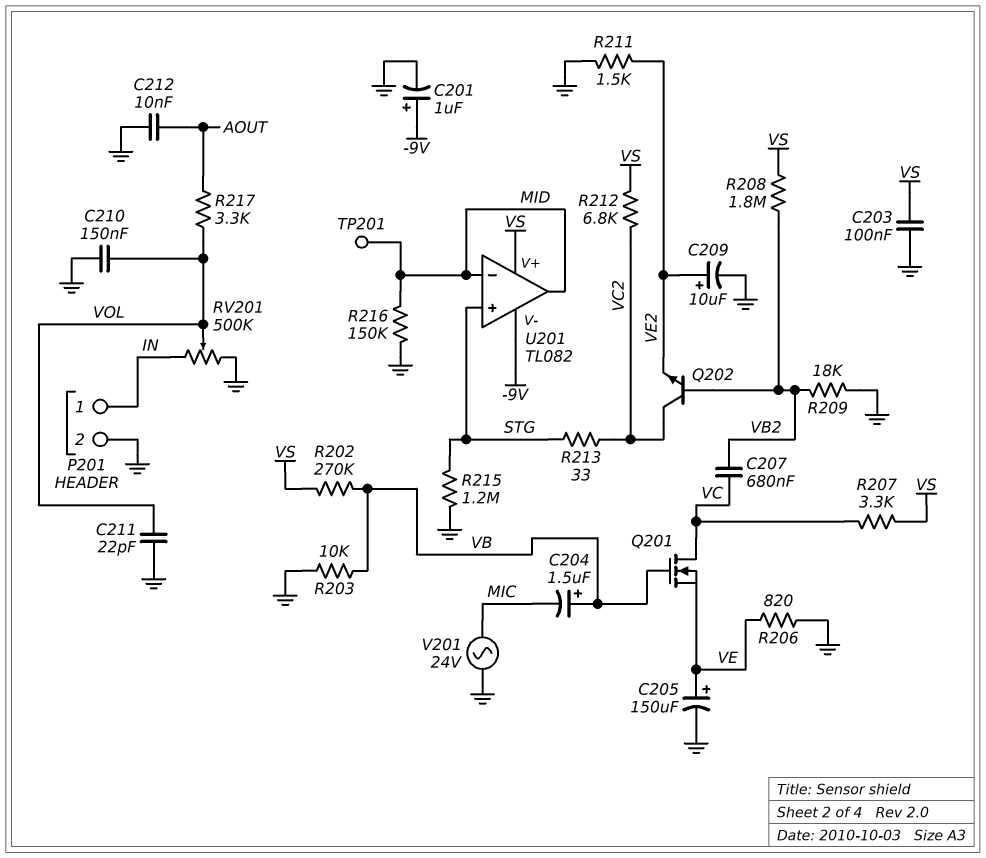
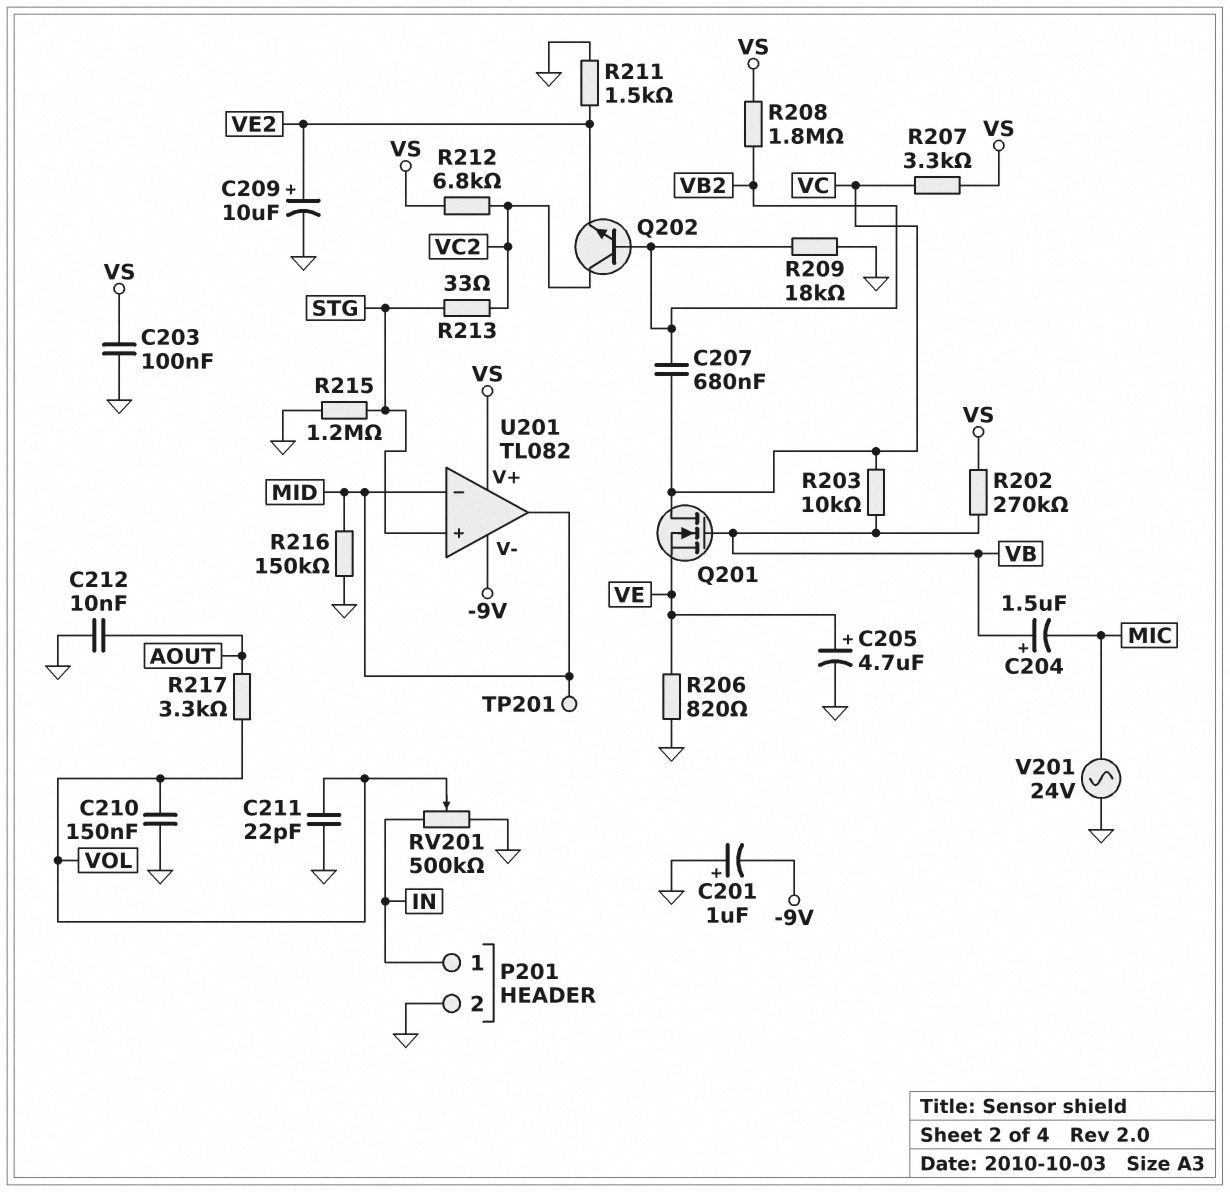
C201: 1uF (plus -9V, minus GND) -> 1uF (plus GND, minus -9V)
C205: 150uF (plus VE, minus GND) -> 4.7uF (plus VE, minus GND)
R203: 10k (GND, VB) -> 10k (VB, VC)

